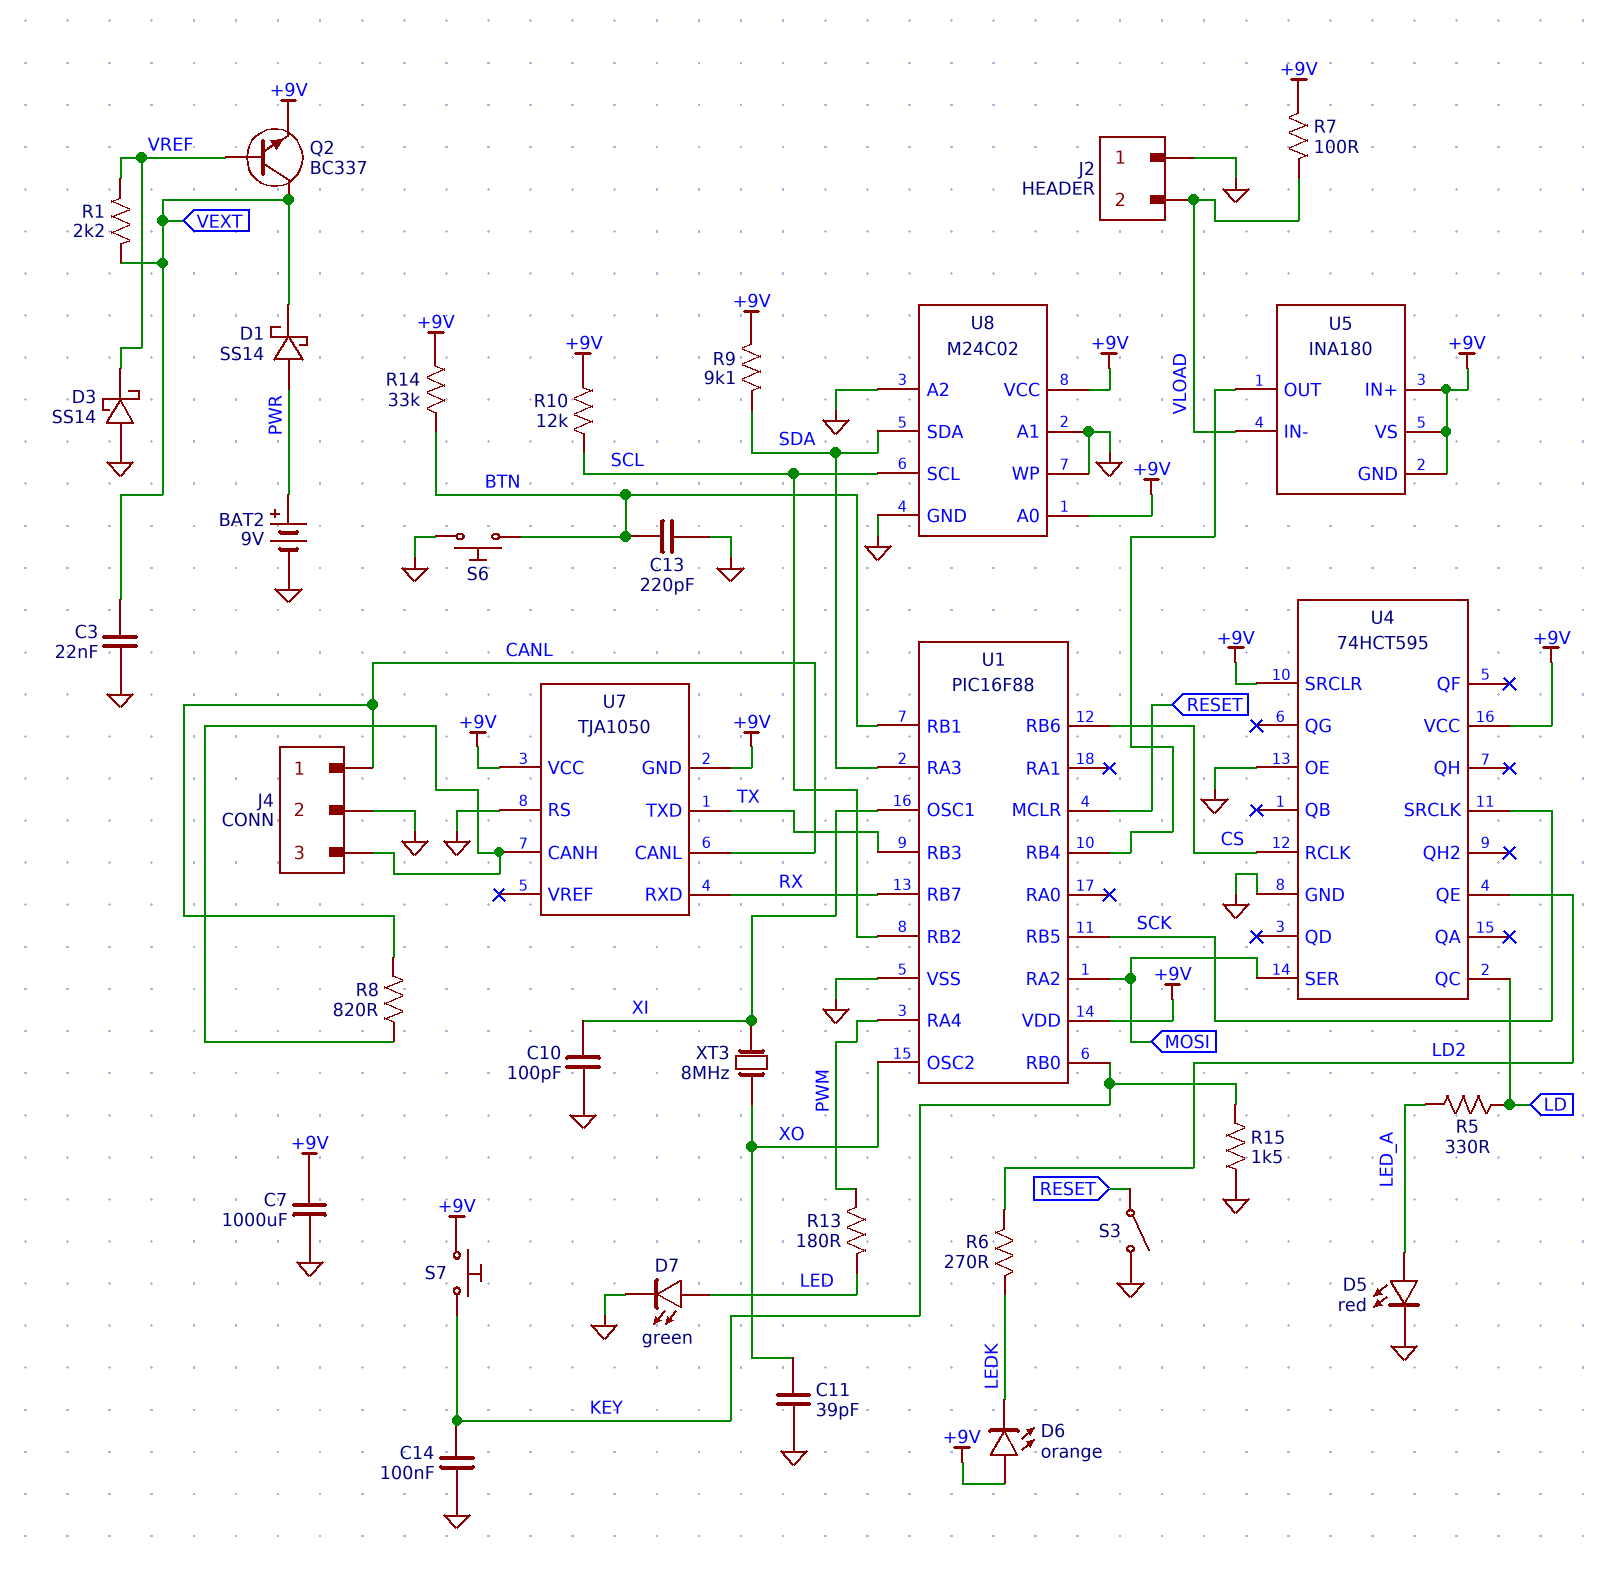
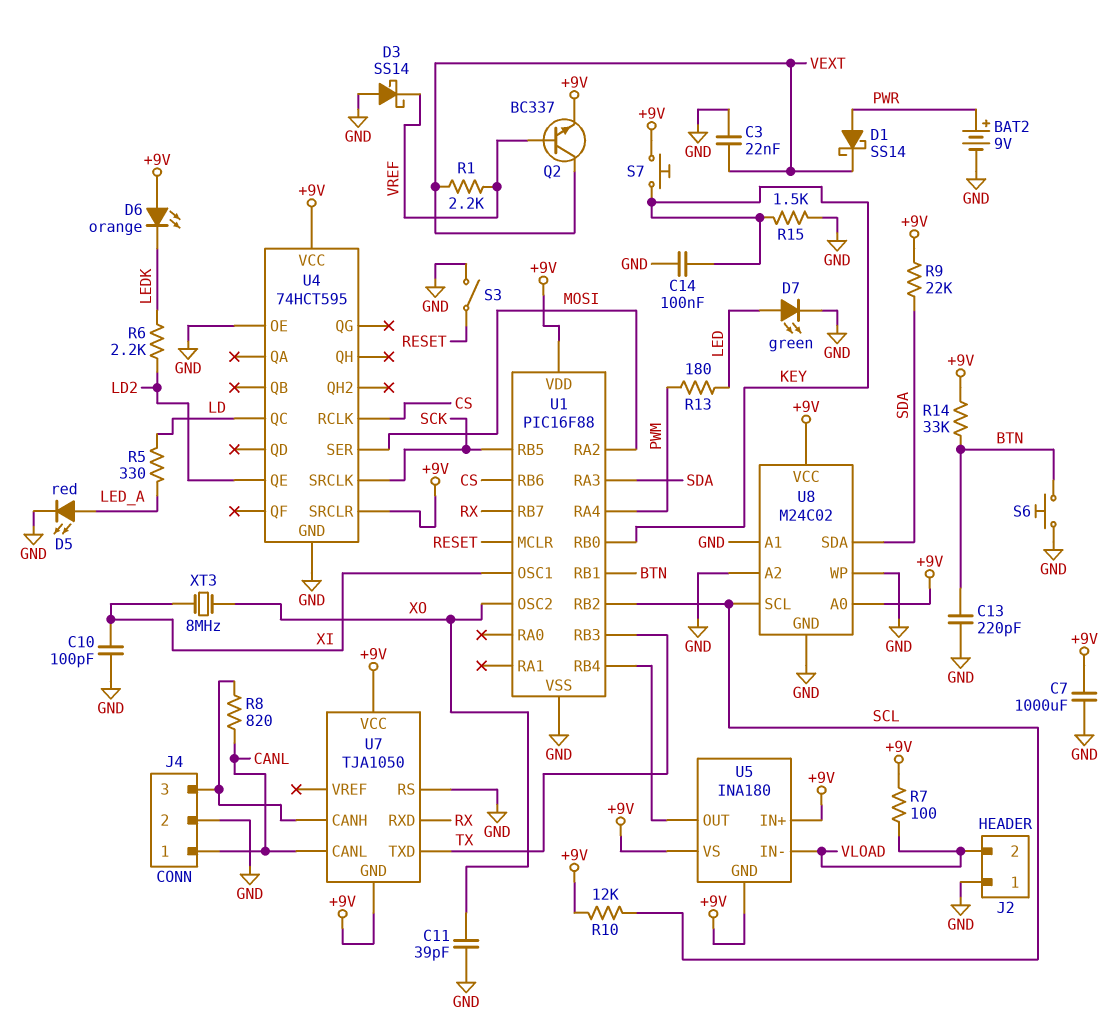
R6: 270 (LD2, LEDK) -> 2.2k (LD2, LEDK)
R9: 9.1k (+9V, SDA) -> 22k (+9V, SDA)

